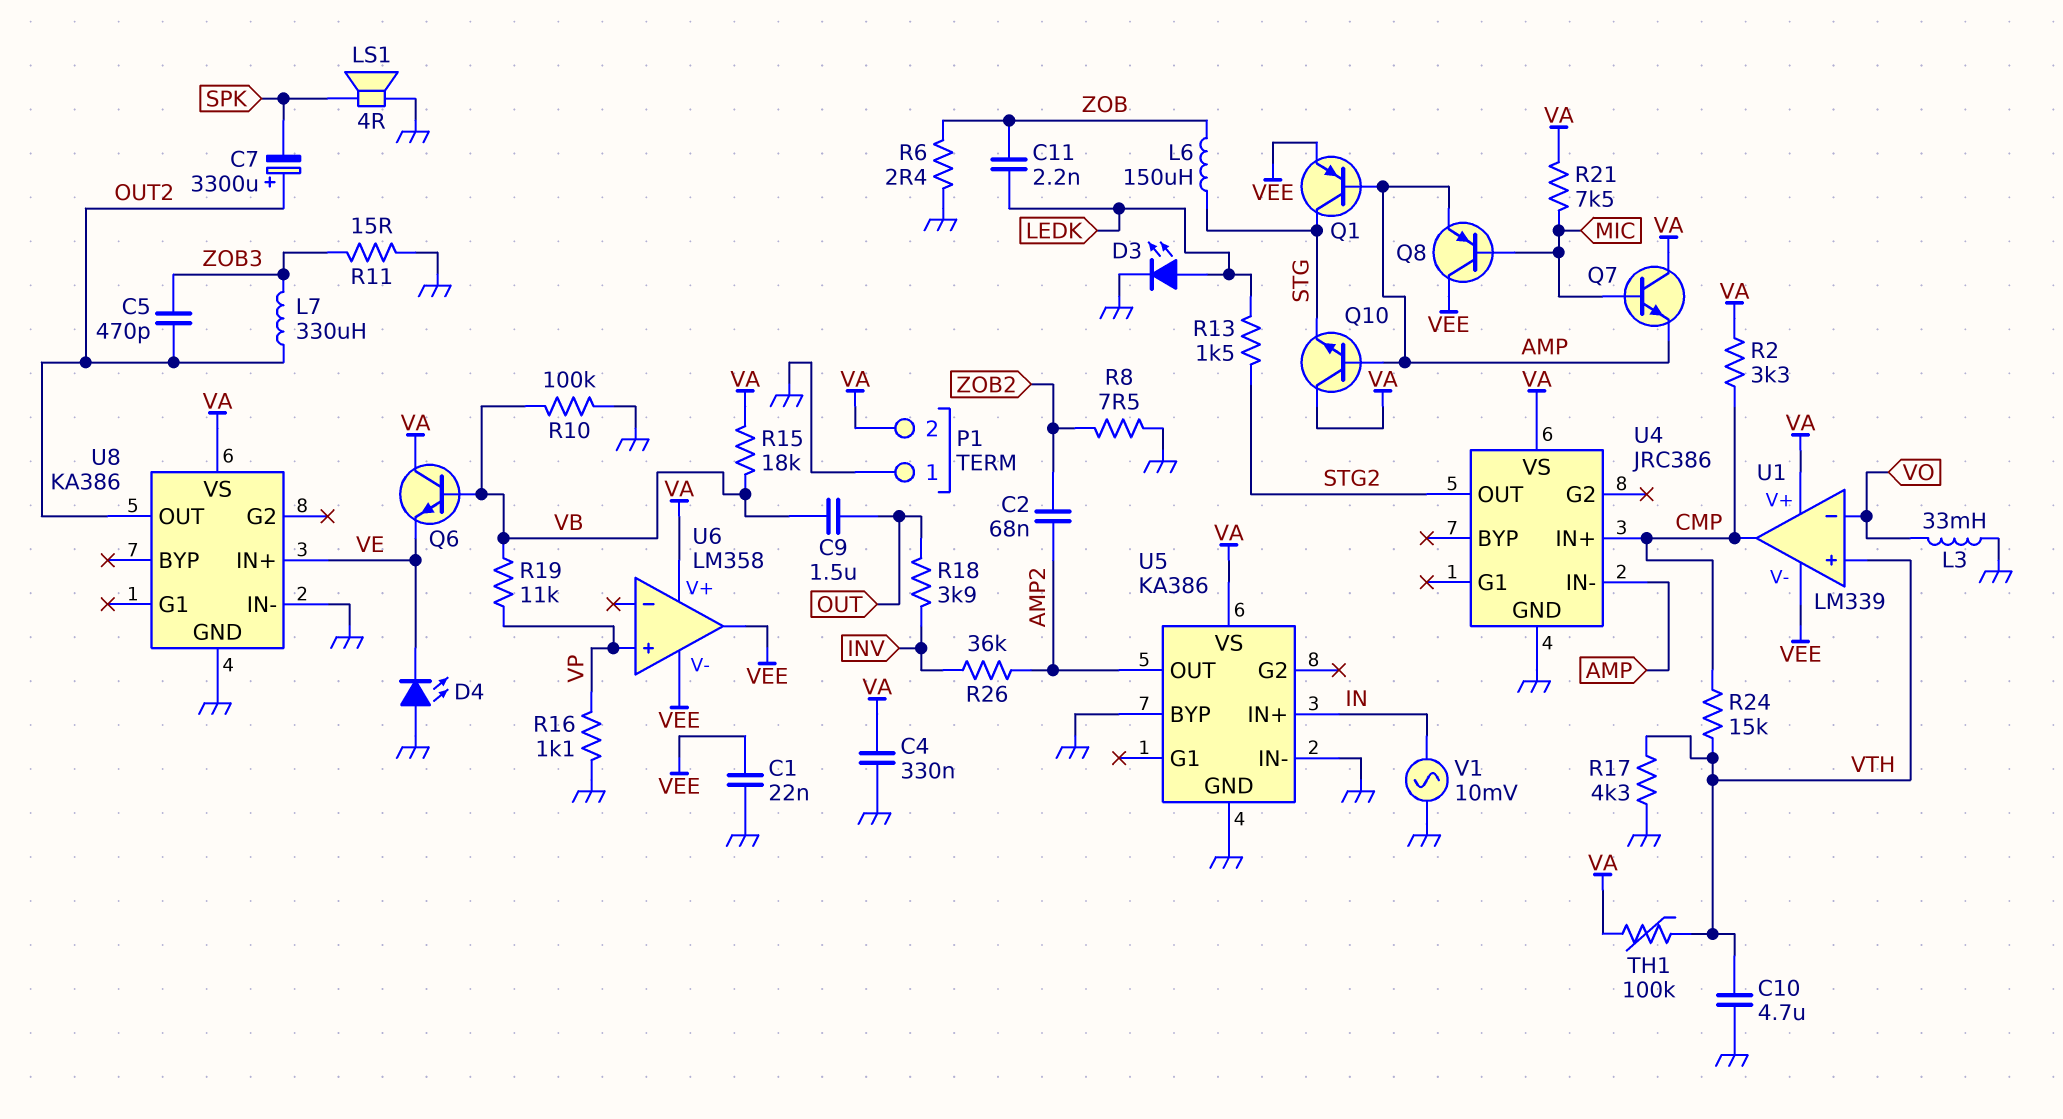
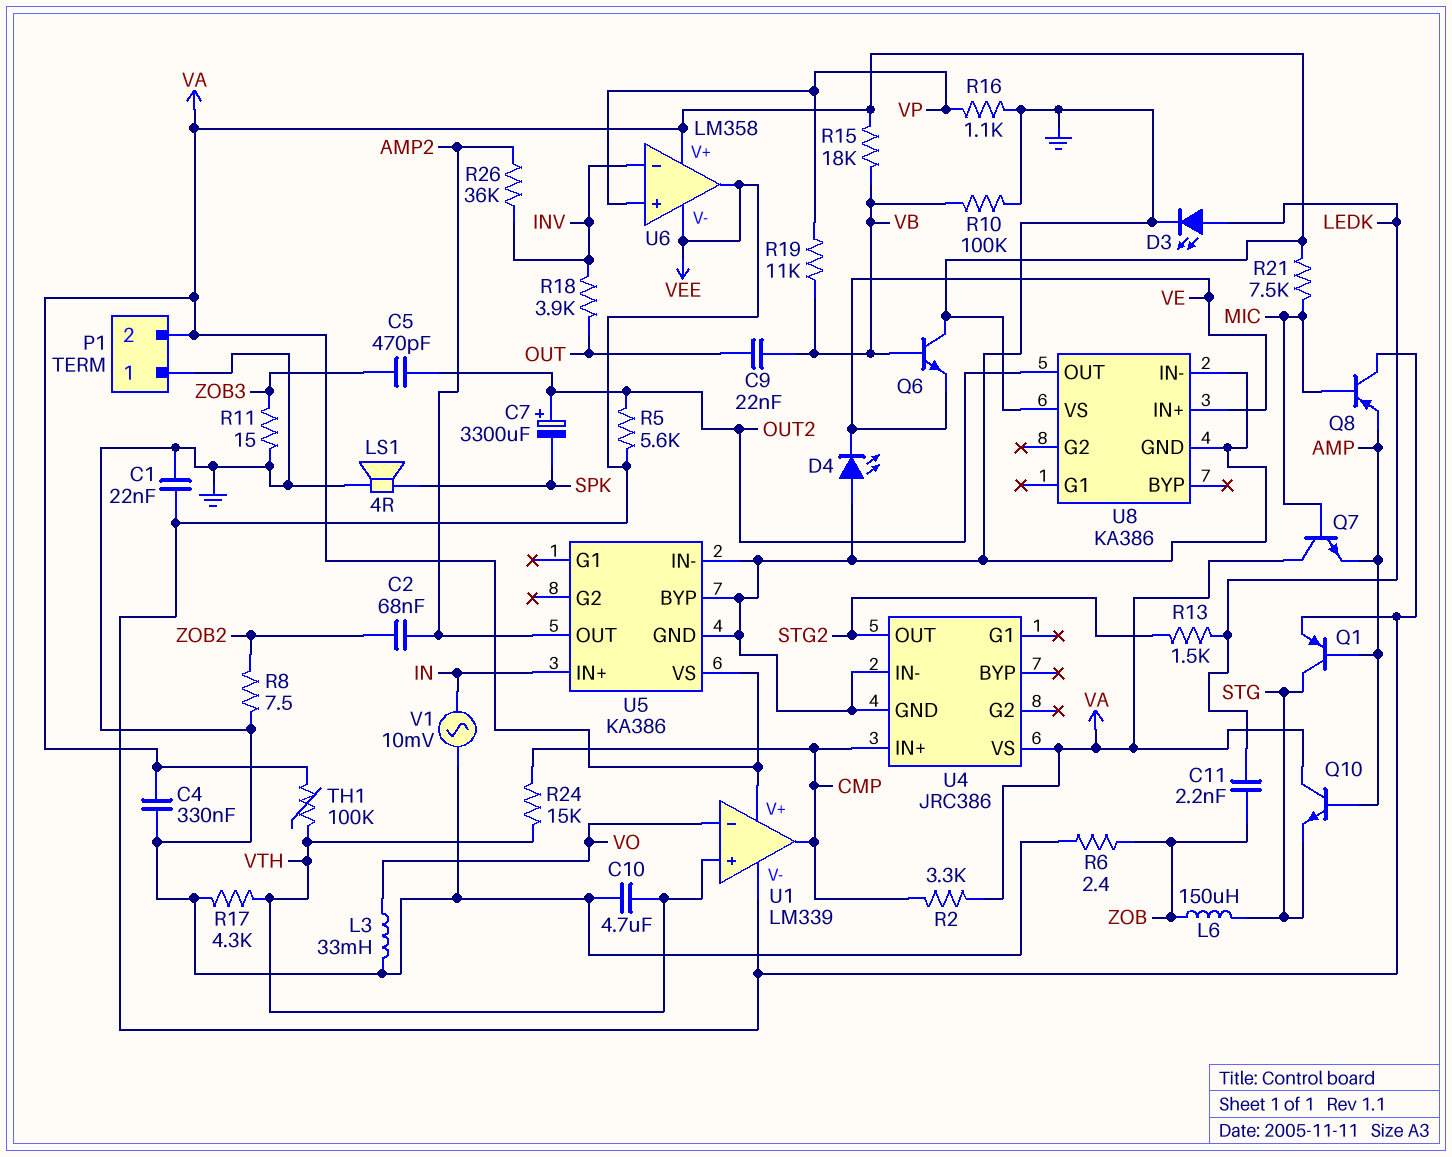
C9: 1.5uF (OUT, VB) -> 22nF (OUT, VB)
L7: 330uH (OUT2, ZOB3) -> none
R5: none -> 5.6k (OUT2, VEE)
U4 pin IN-: AMP -> GND
U6 pin in-: none -> INV

